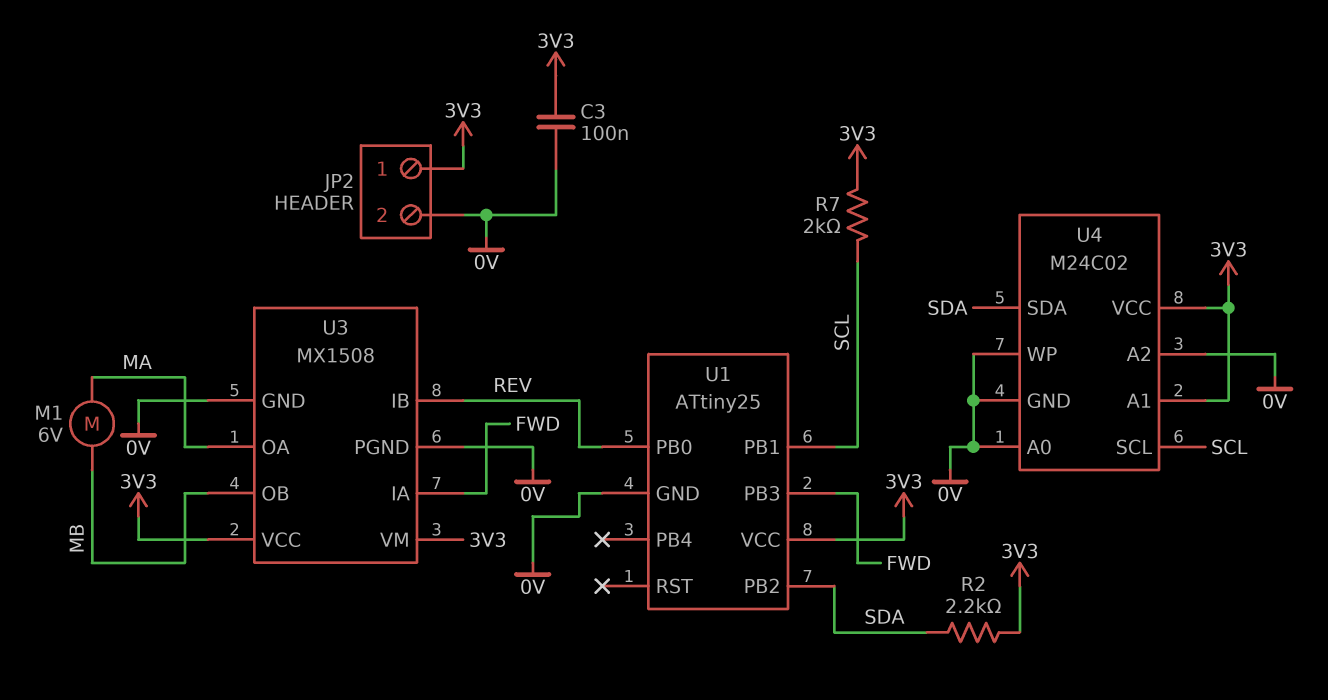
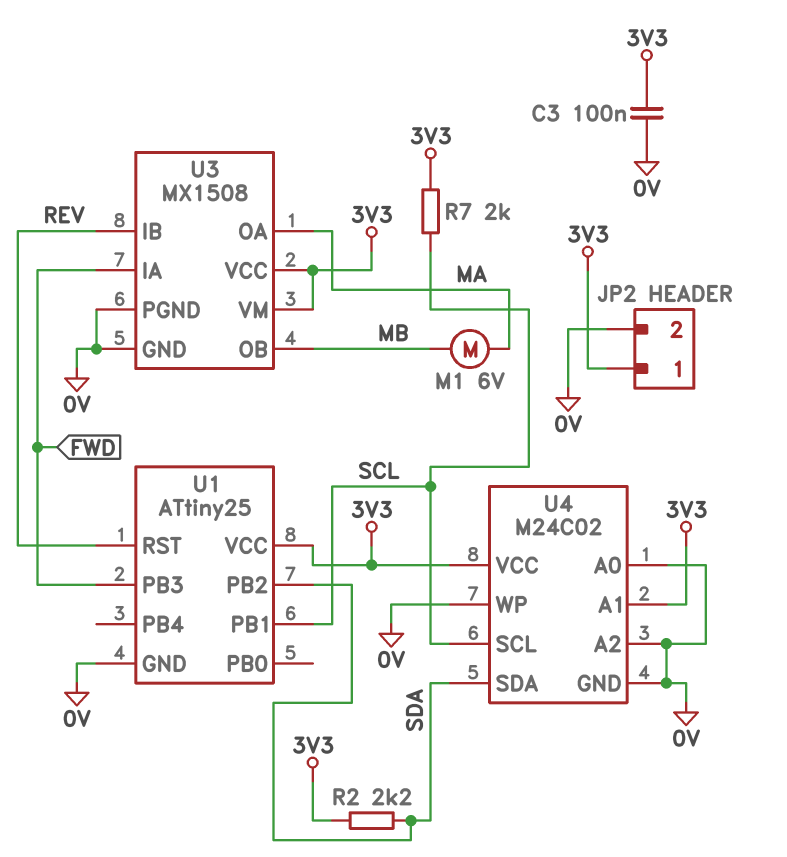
U1 pin PB0: REV -> none
U1 pin RST: none -> REV

